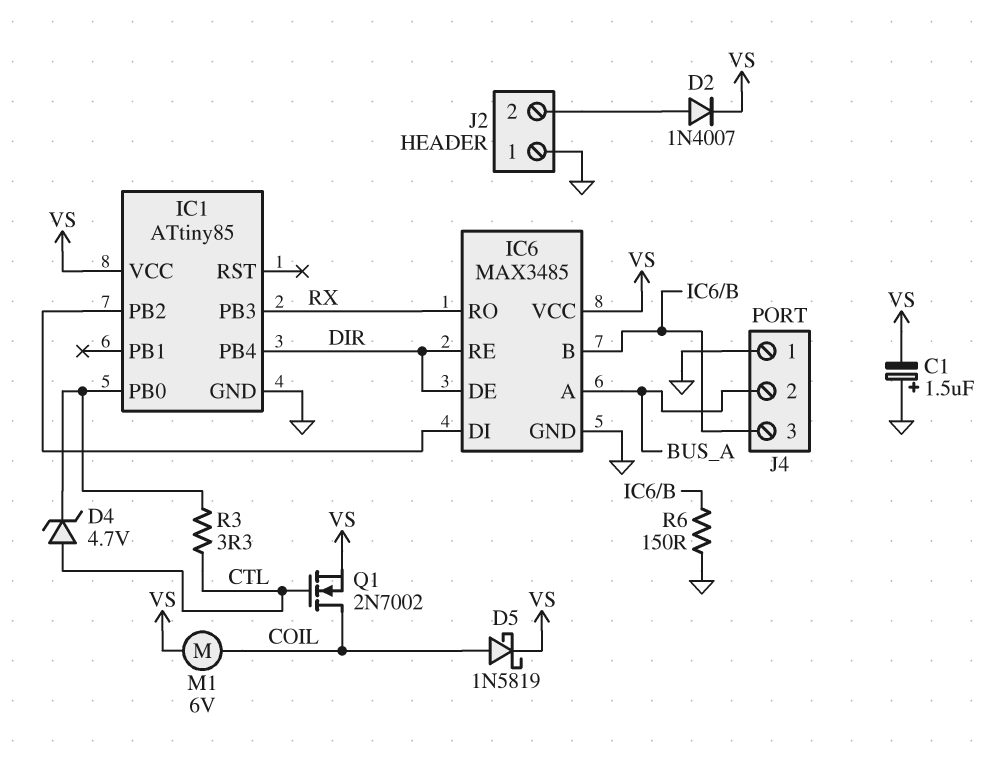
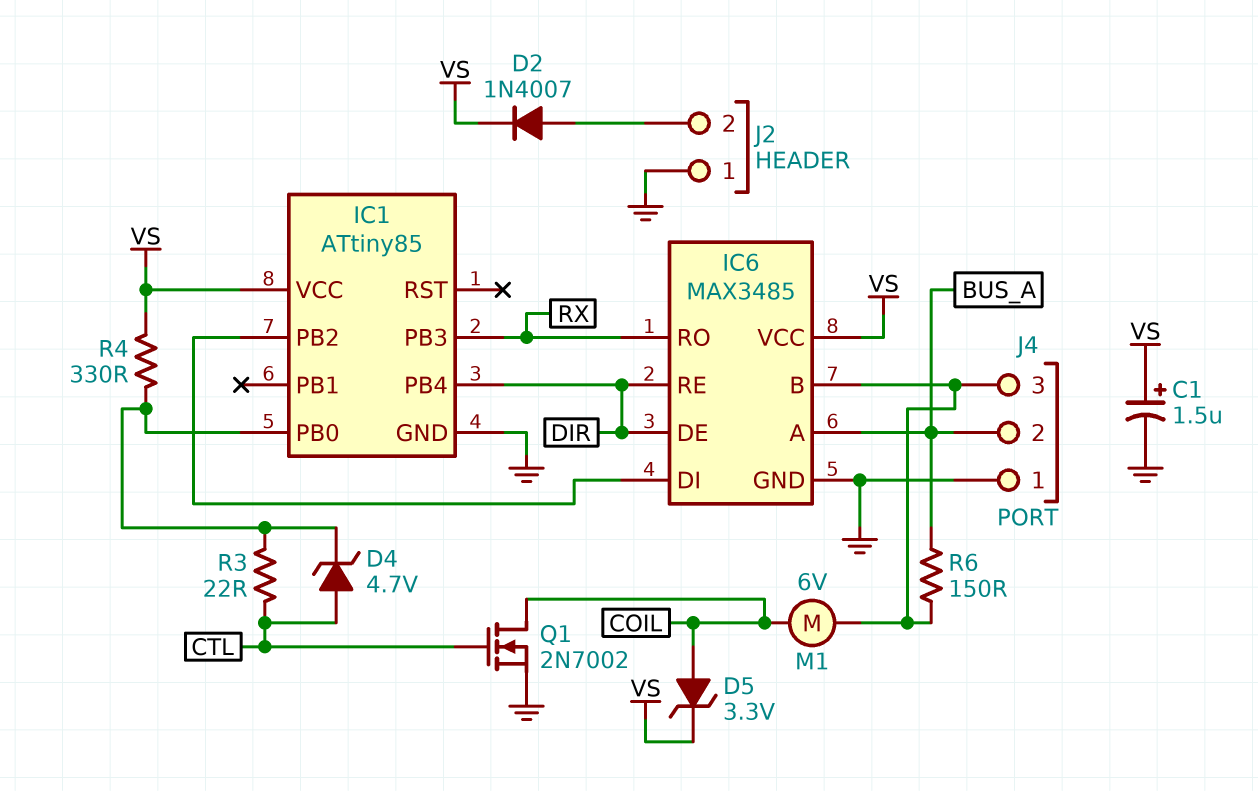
C1: 1.5uF (plus GND, minus VS) -> 1.5uF (plus VS, minus GND)
D5: schottky 1N5819 (A COIL, K VS) -> zener 3.3V (A COIL, K VS)
M1: motor 6V (COIL, VS) -> motor 6V (COIL, IC6/B)
Q1: NMOS 2N7002 (G CTL, D COIL, S VS) -> NMOS 2N7002 (G CTL, D COIL, S GND)
R3: 3.3 (CTL, IC1/PB0) -> 22 (CTL, IC1/PB0)
R4: none -> 330 (IC1/PB0, VS)
R6: 150 (GND, IC6/B) -> 150 (BUS_A, IC6/B)

